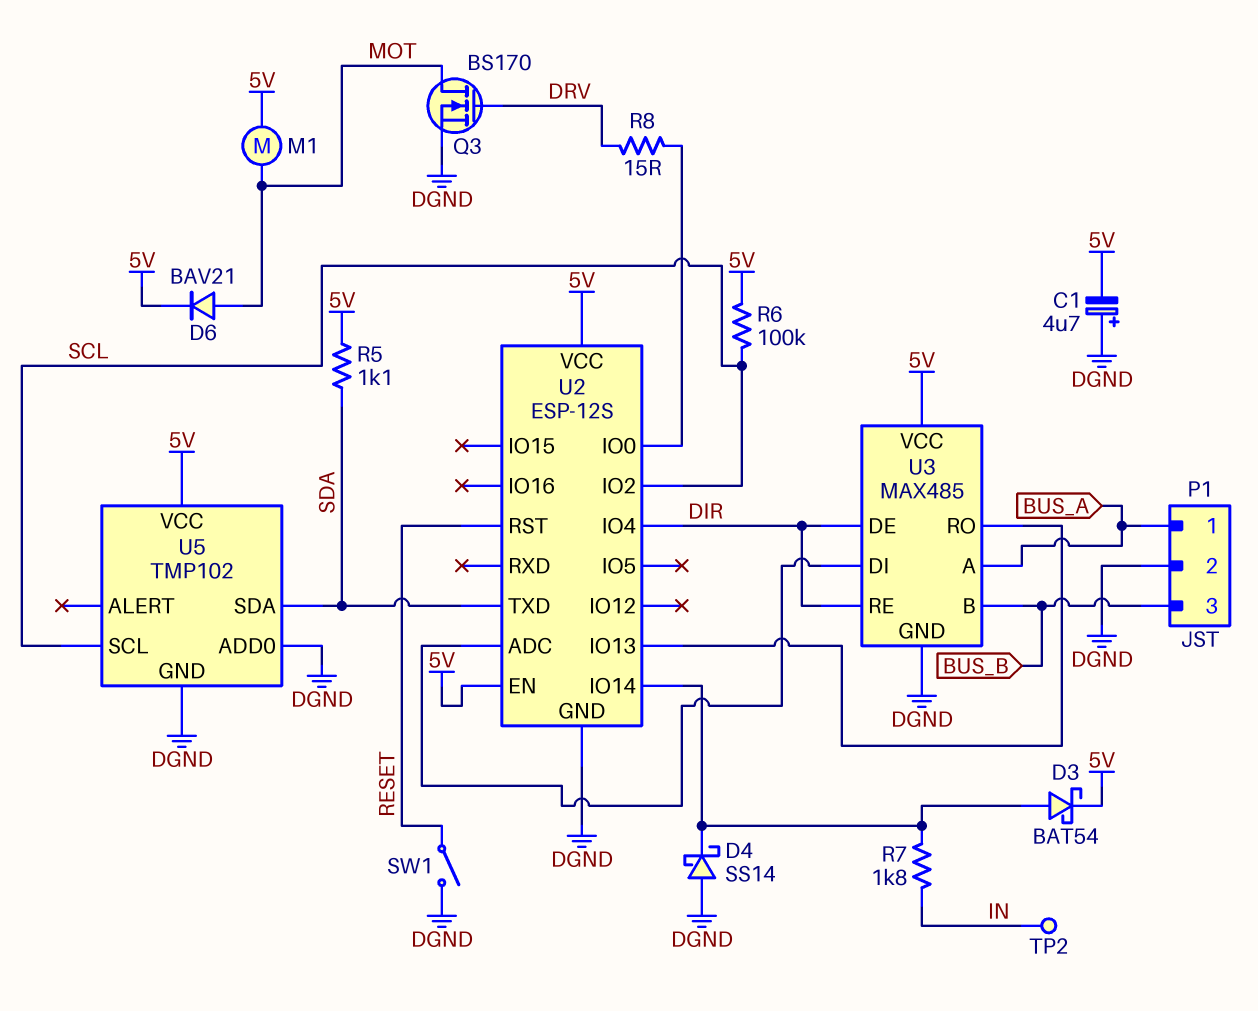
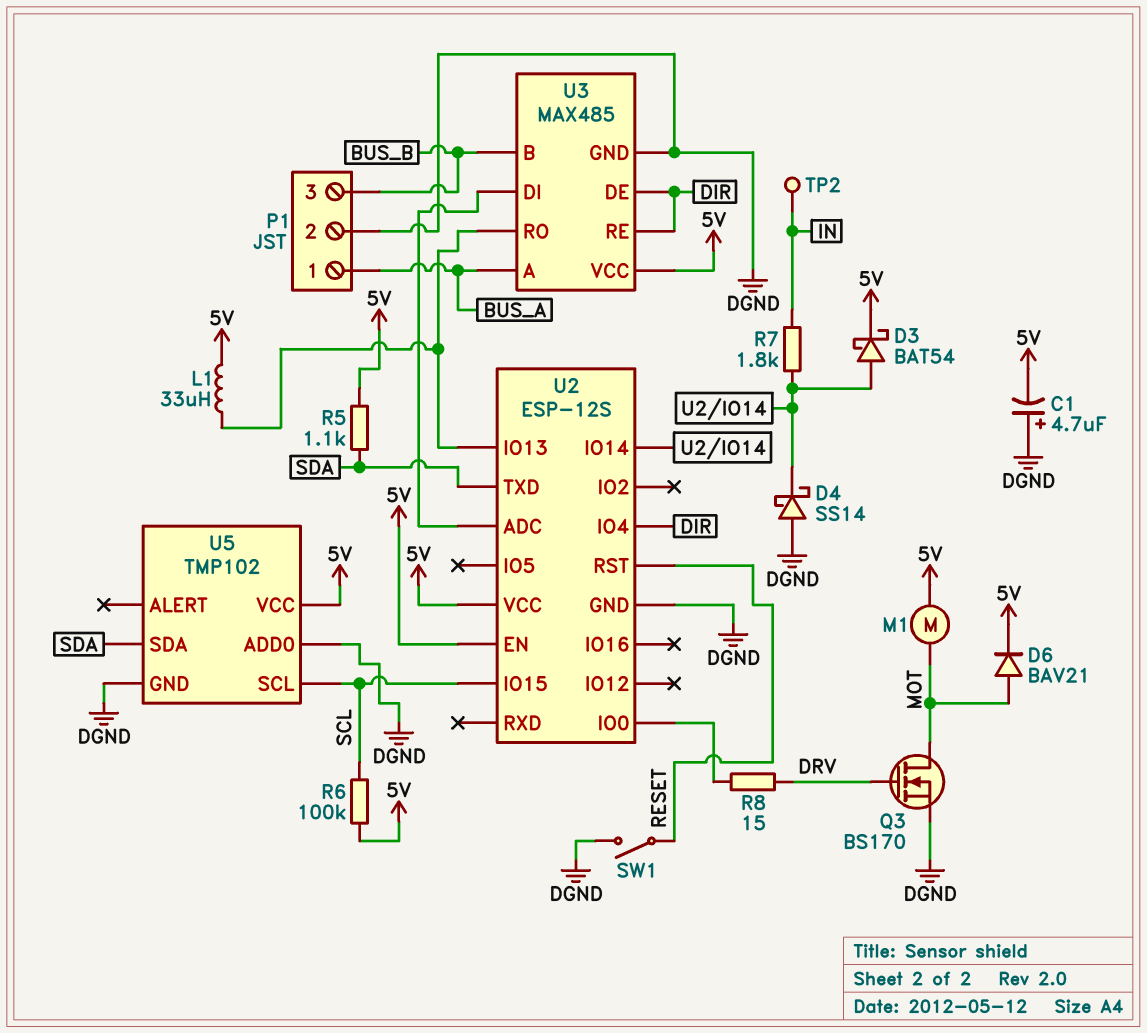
L1: none -> 33uH (5V, U2/IO13)
U2 pin IO2: SCL -> none
U2 pin IO15: none -> SCL

